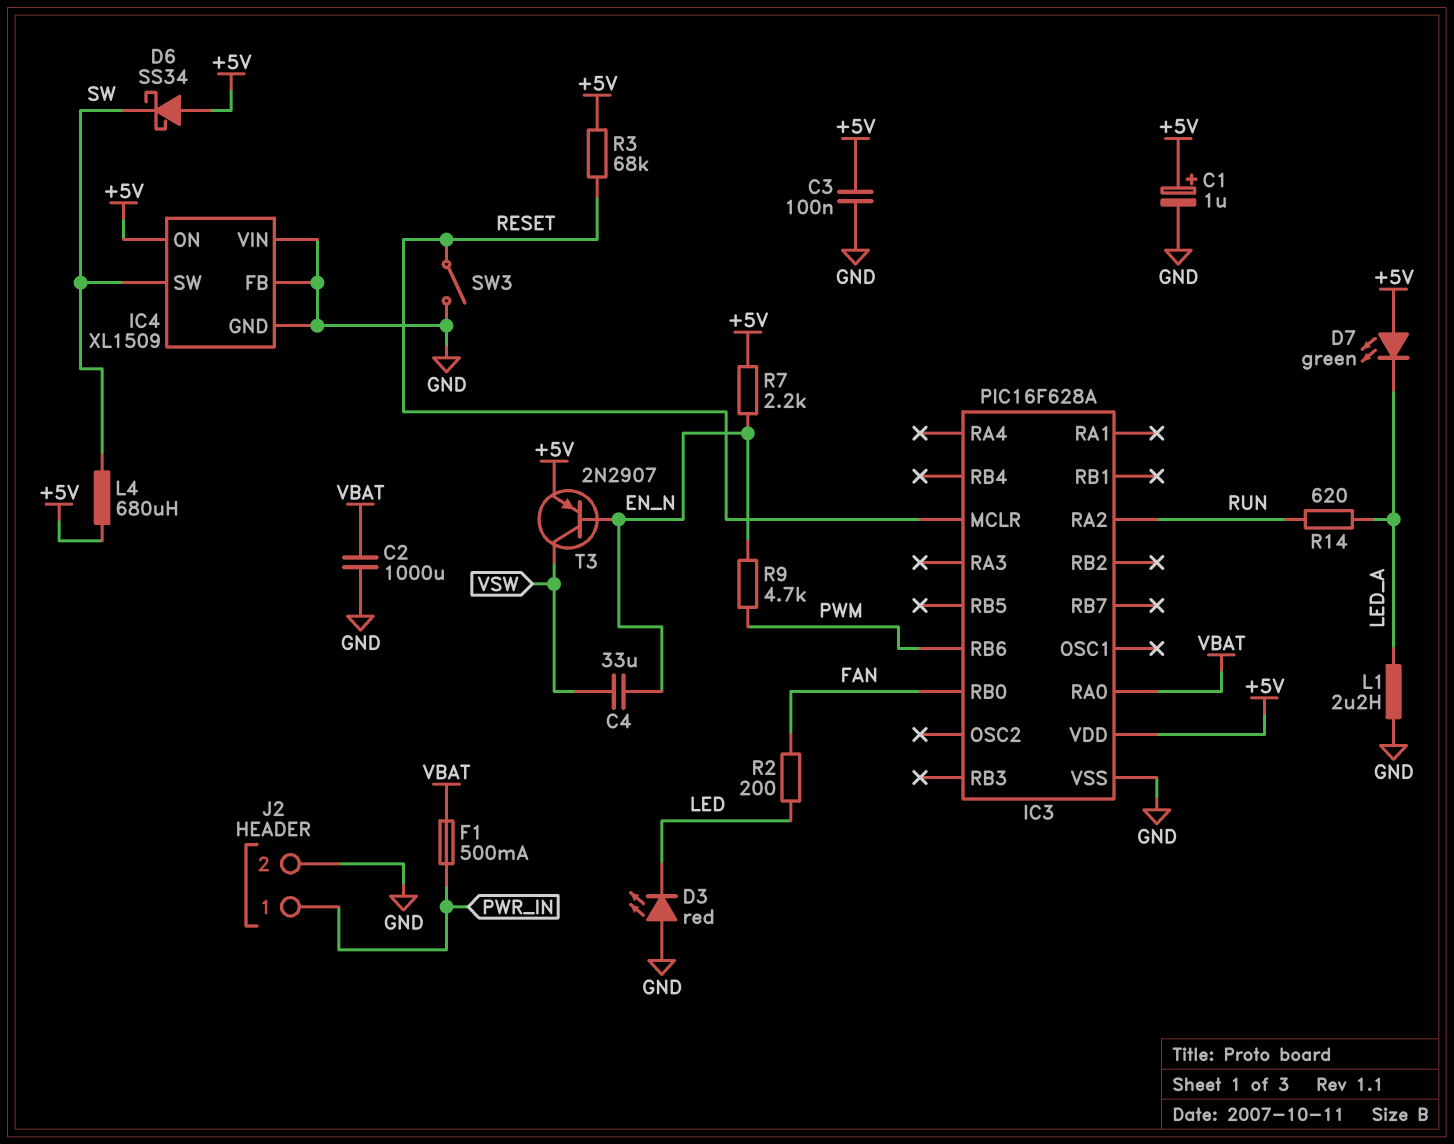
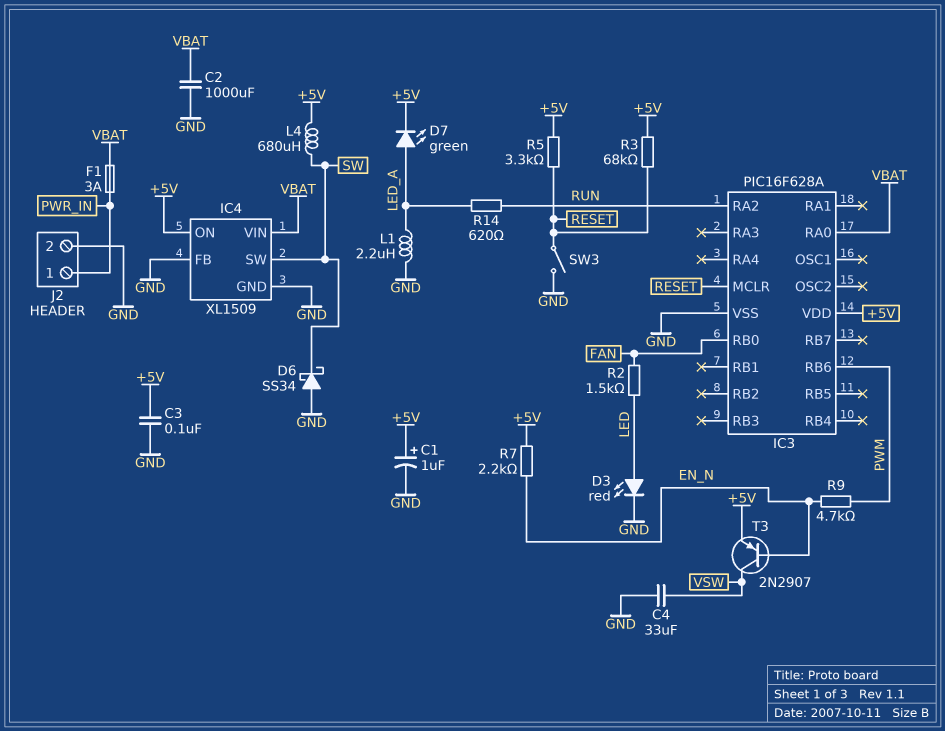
C4: 33uF (EN_N, VSW) -> 33uF (GND, VSW)
D3: LED red (A GND, K LED) -> LED red (A LED, K GND)
D6: schottky SS34 (A +5V, K SW) -> schottky SS34 (A GND, K SW)
D7: LED green (A +5V, K LED_A) -> LED green (A LED_A, K +5V)
F1: 500mA (PWR_IN, VBAT) -> 3A (PWR_IN, VBAT)
IC4 pin VIN: GND -> VBAT
R2: 200 (FAN, LED) -> 1.5k (FAN, LED)
R5: none -> 3.3k (+5V, RESET)

